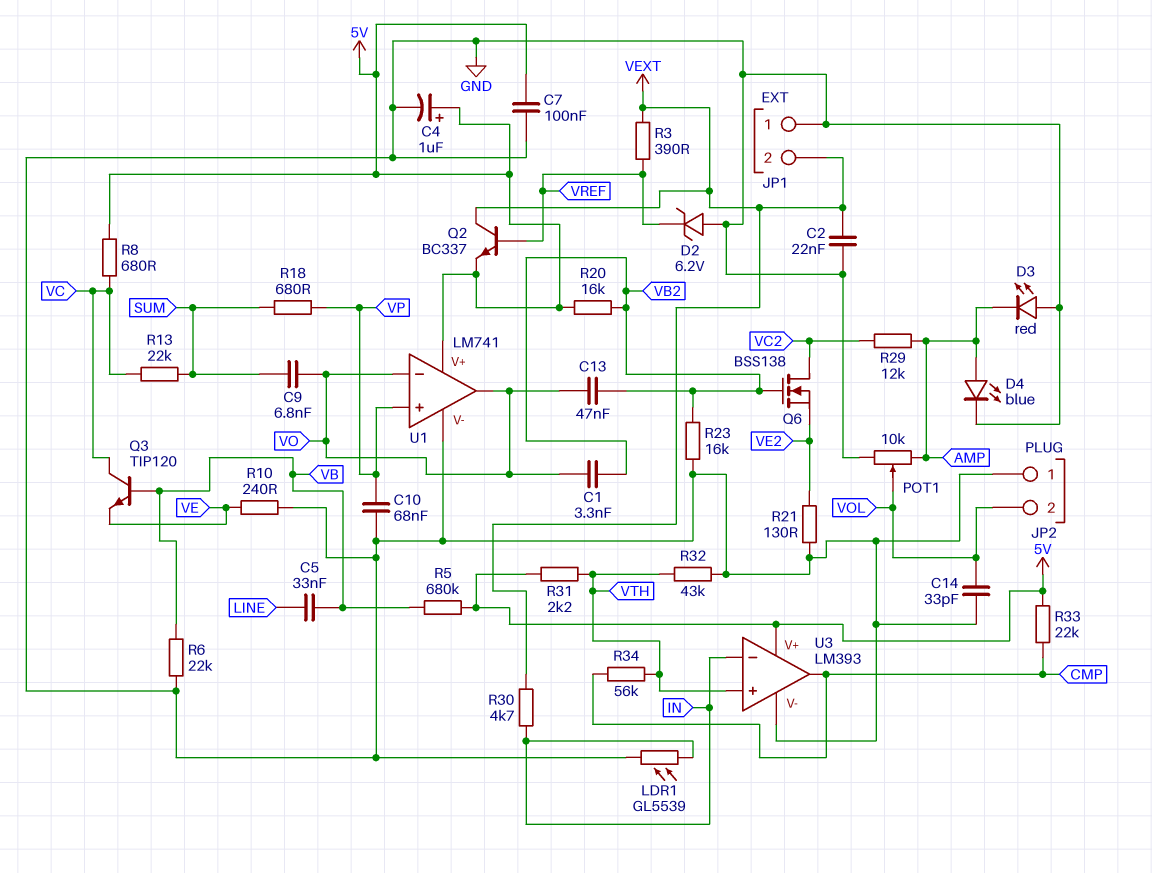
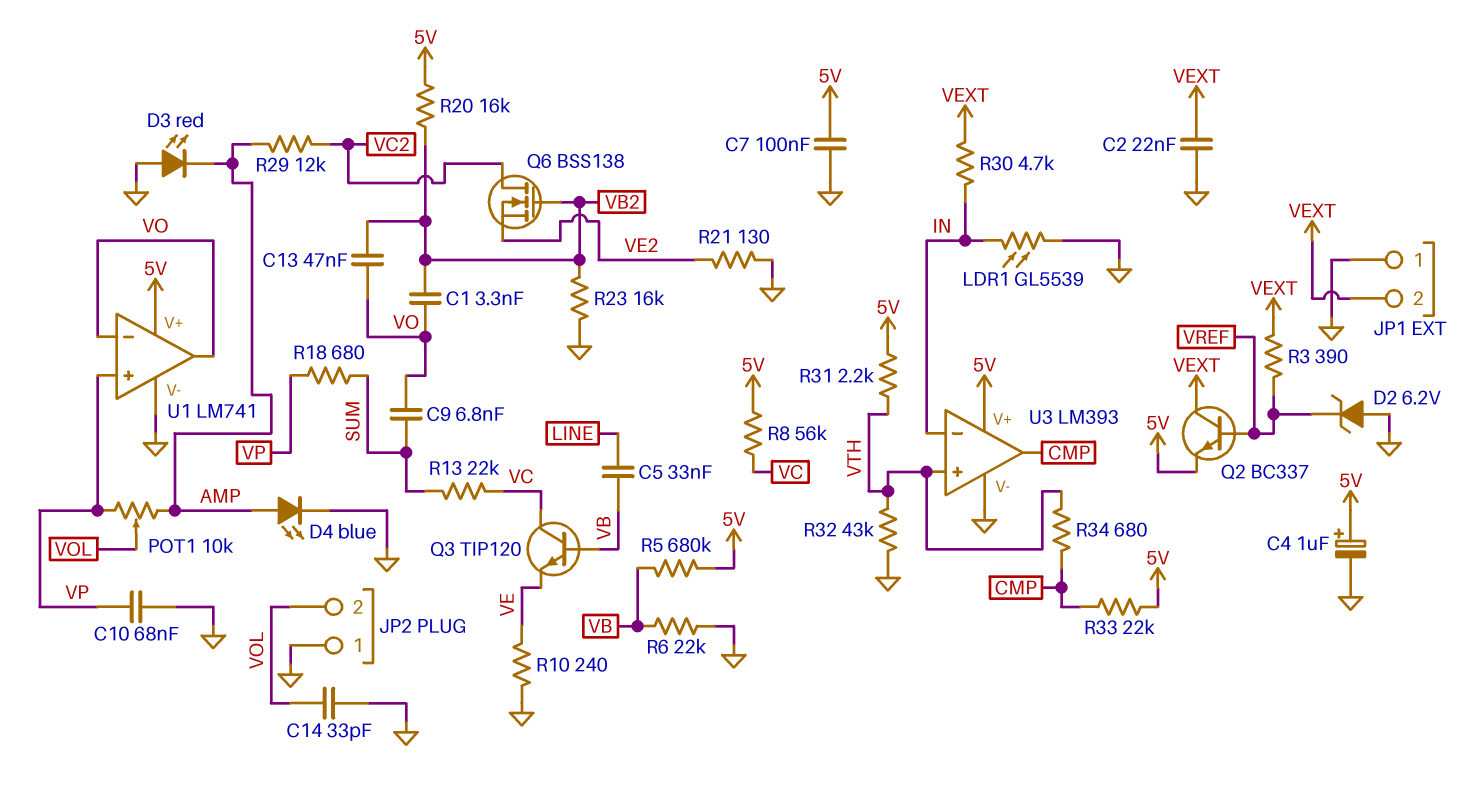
POT1: 10k (AMP, GND, wiper VOL) -> 10k (AMP, VP, wiper VOL)
R8: 680 (5V, VC) -> 56k (5V, VC)
R34: 56k (CMP, VTH) -> 680 (CMP, VTH)

